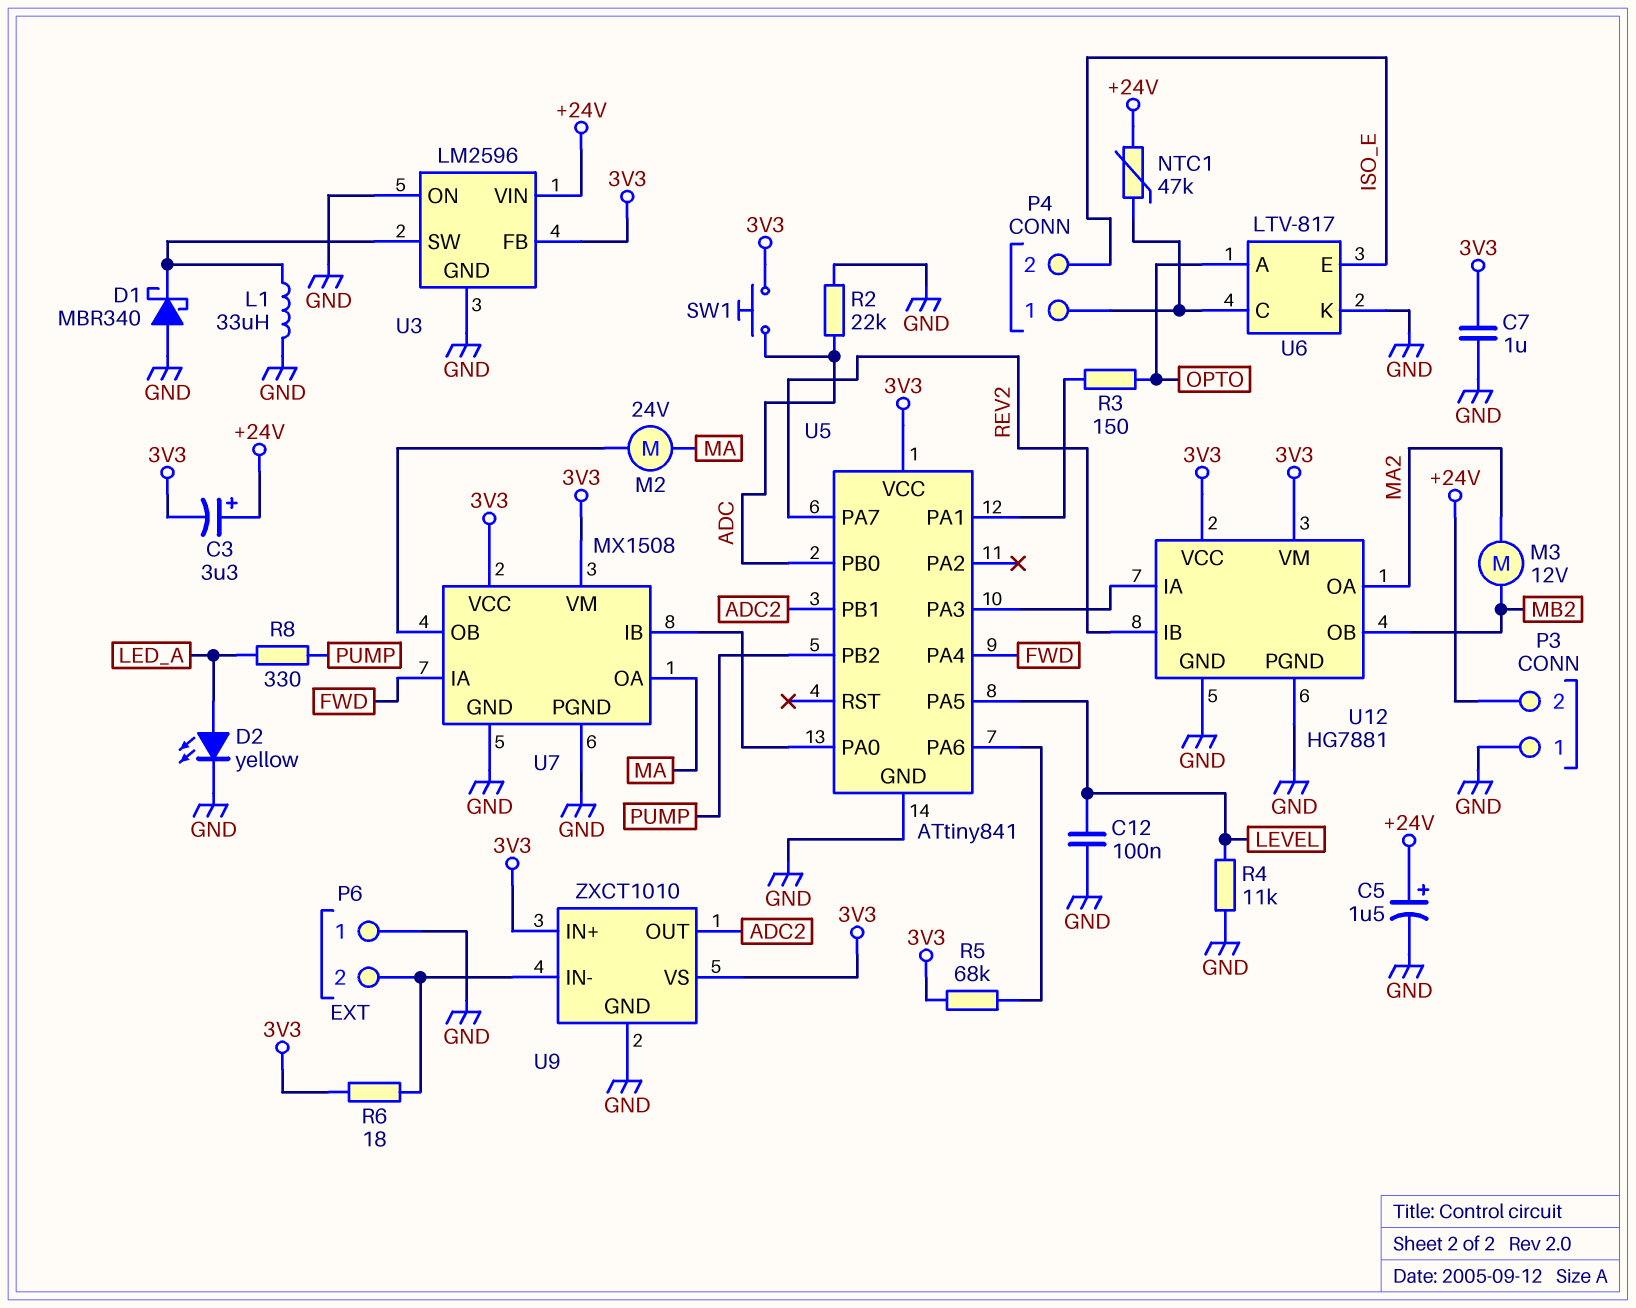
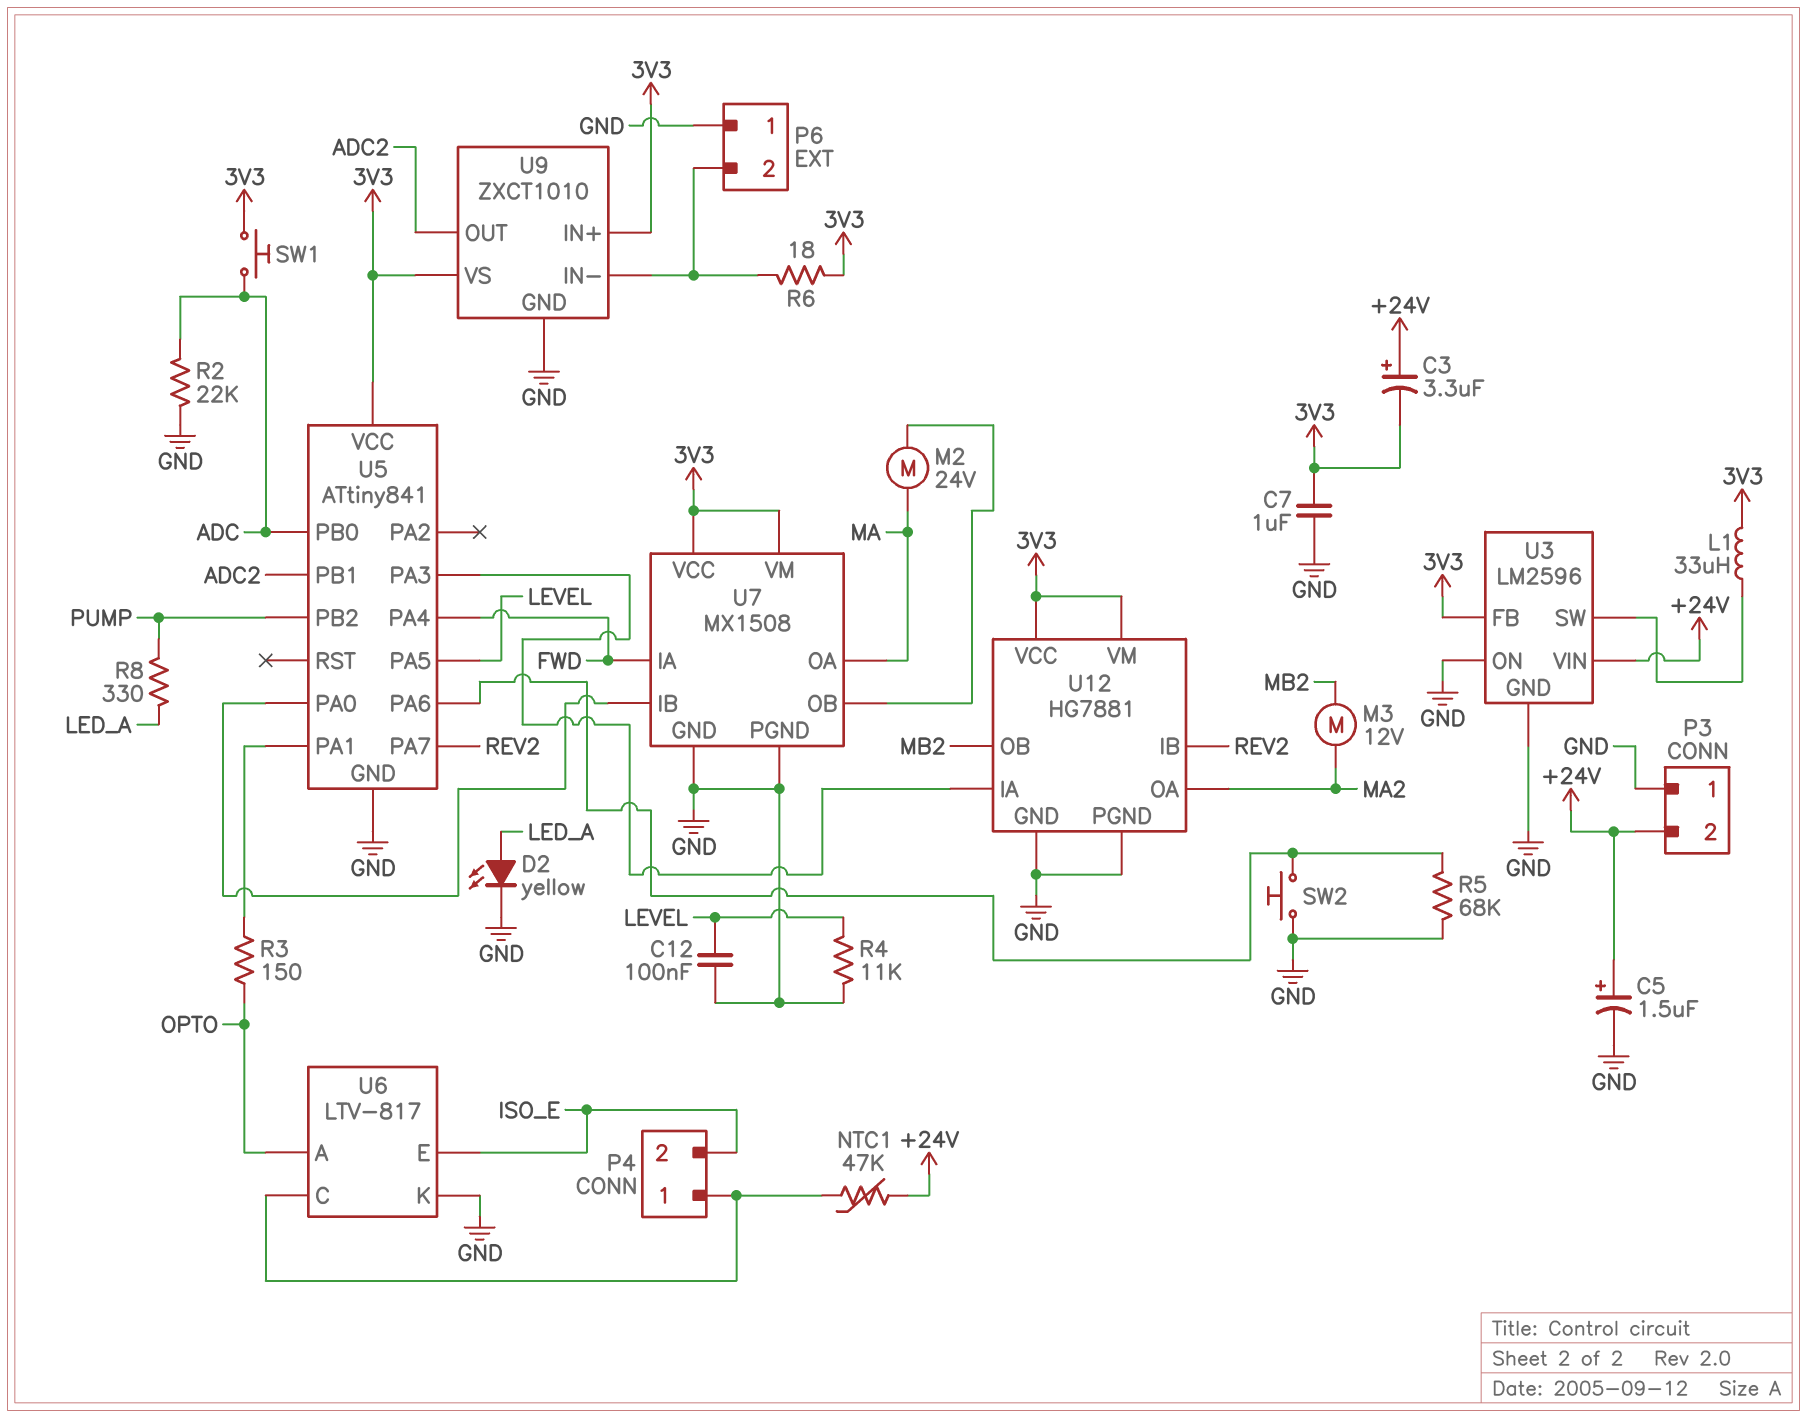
D1: schottky MBR340 (A GND, K U3/SW) -> none
L1: 33uH (GND, U3/SW) -> 33uH (3V3, U3/SW)
R5: 68k (3V3, U5/PA6) -> 68k (GND, U5/PA6)
SW2: none -> button (GND, U5/PA6)

